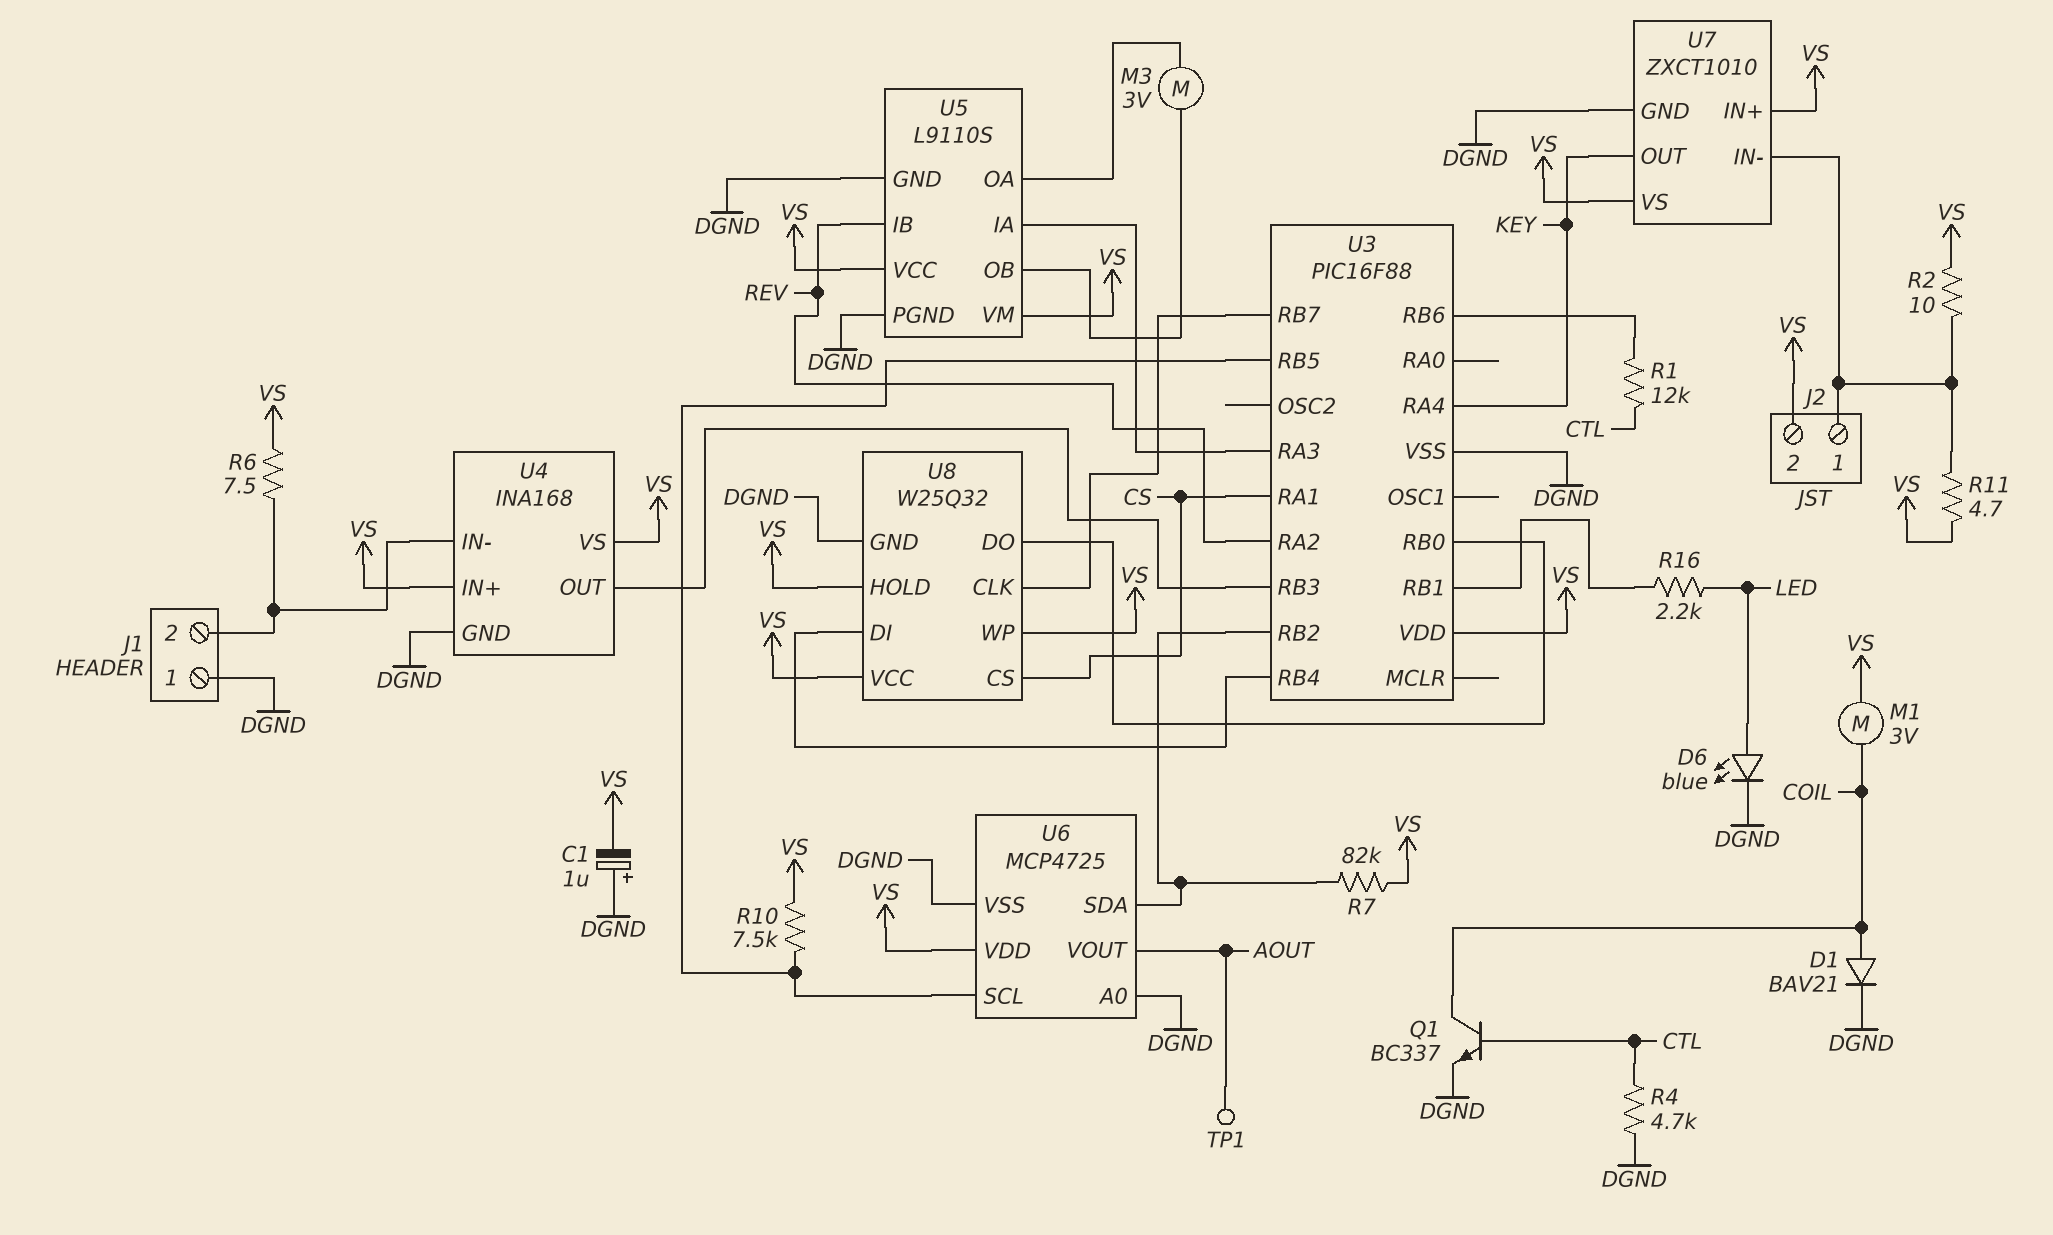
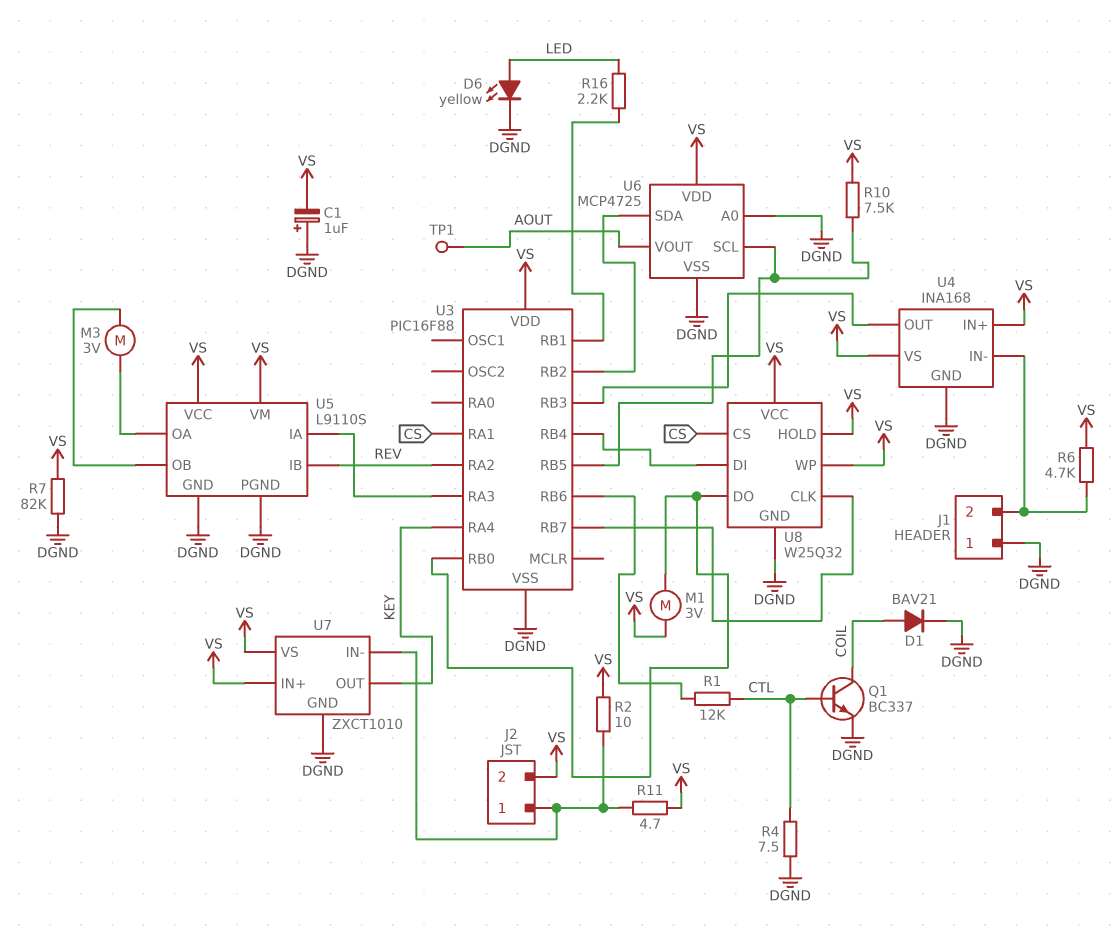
D6: LED blue (A LED, K DGND) -> LED yellow (A LED, K DGND)
M1: motor 3V (COIL, VS) -> motor 3V (U3/RB0, VS)
R4: 4.7k (CTL, DGND) -> 7.5 (CTL, DGND)
R6: 7.5 (J1/2, VS) -> 4.7k (J1/2, VS)
R7: 82k (U3/RB2, VS) -> 82k (DGND, VS)

